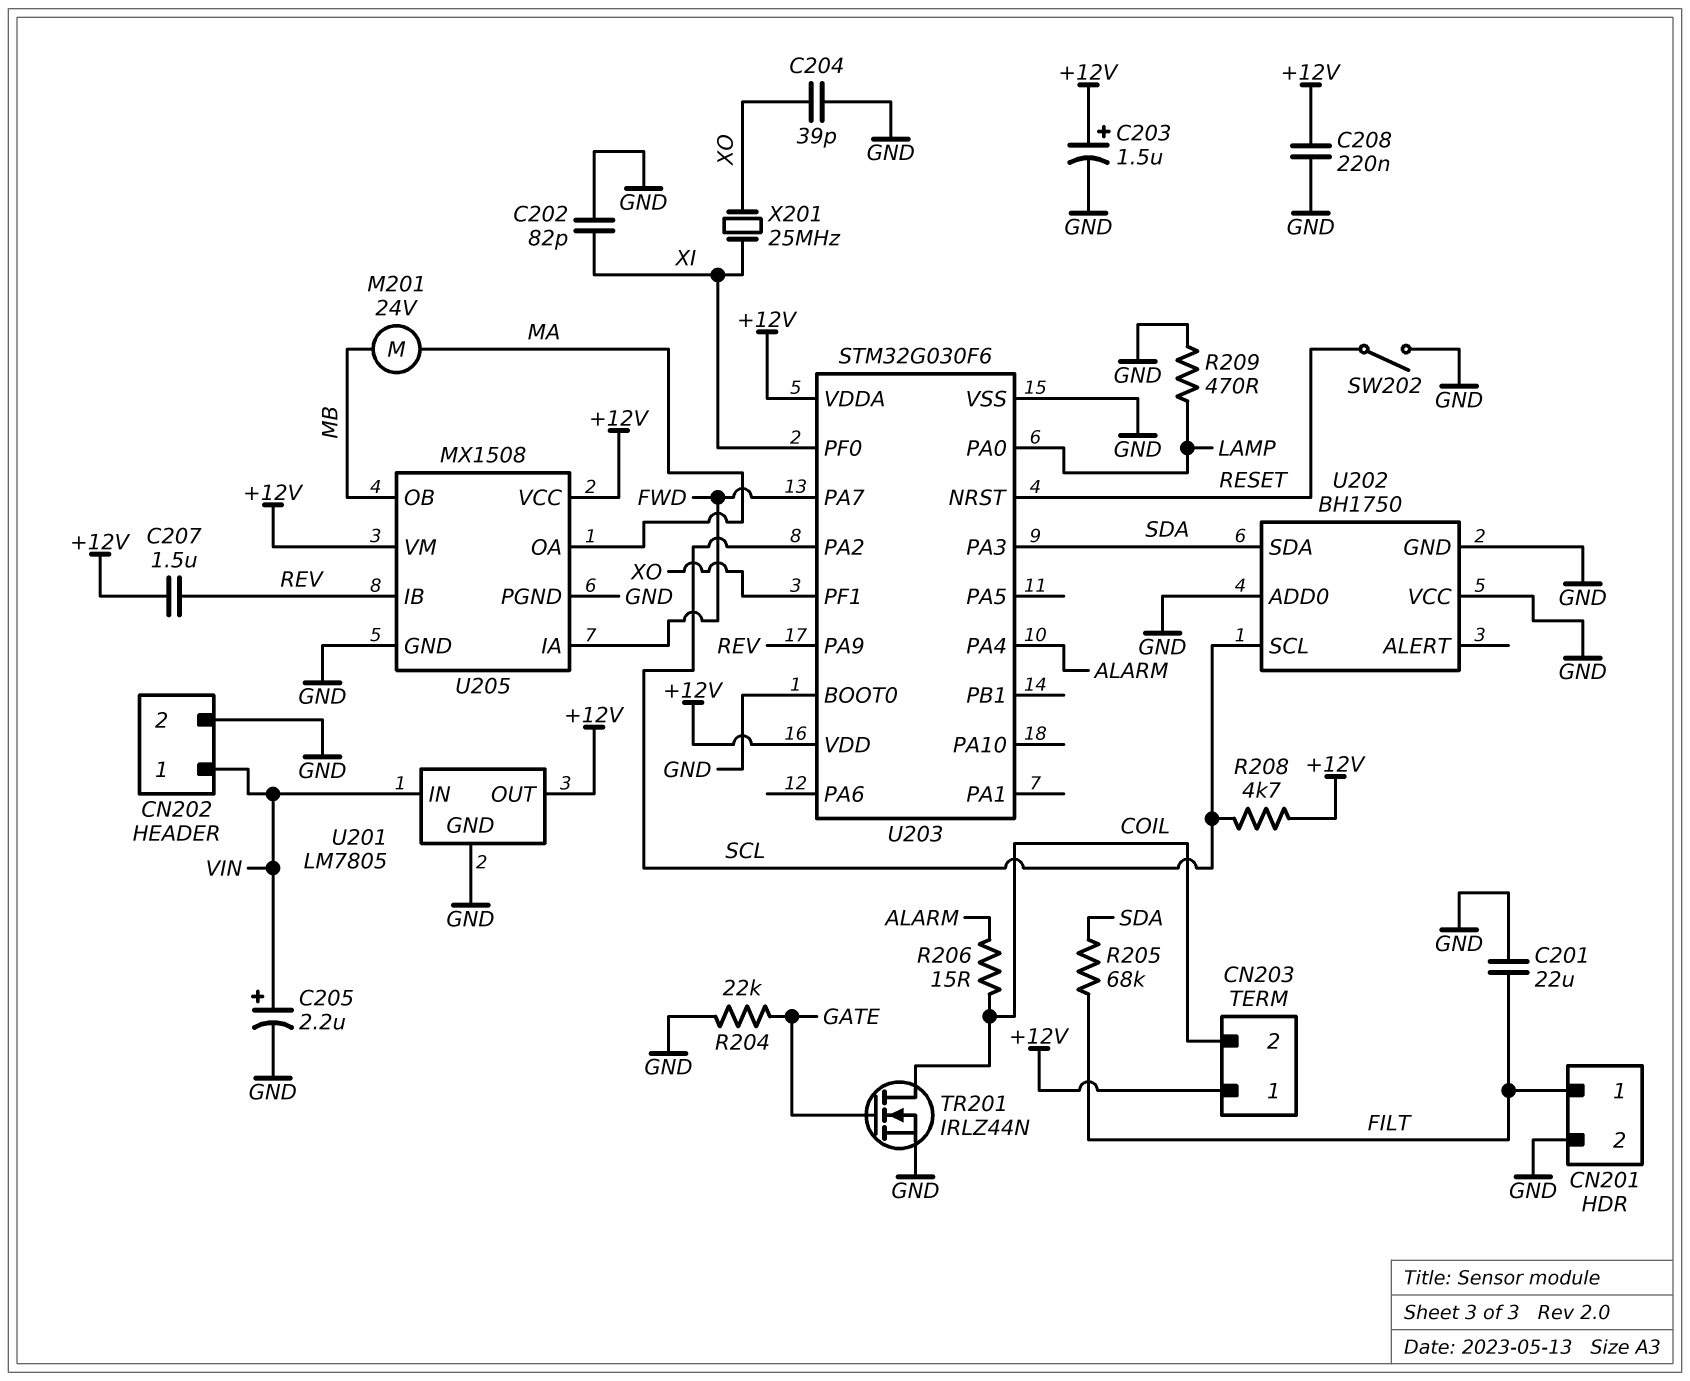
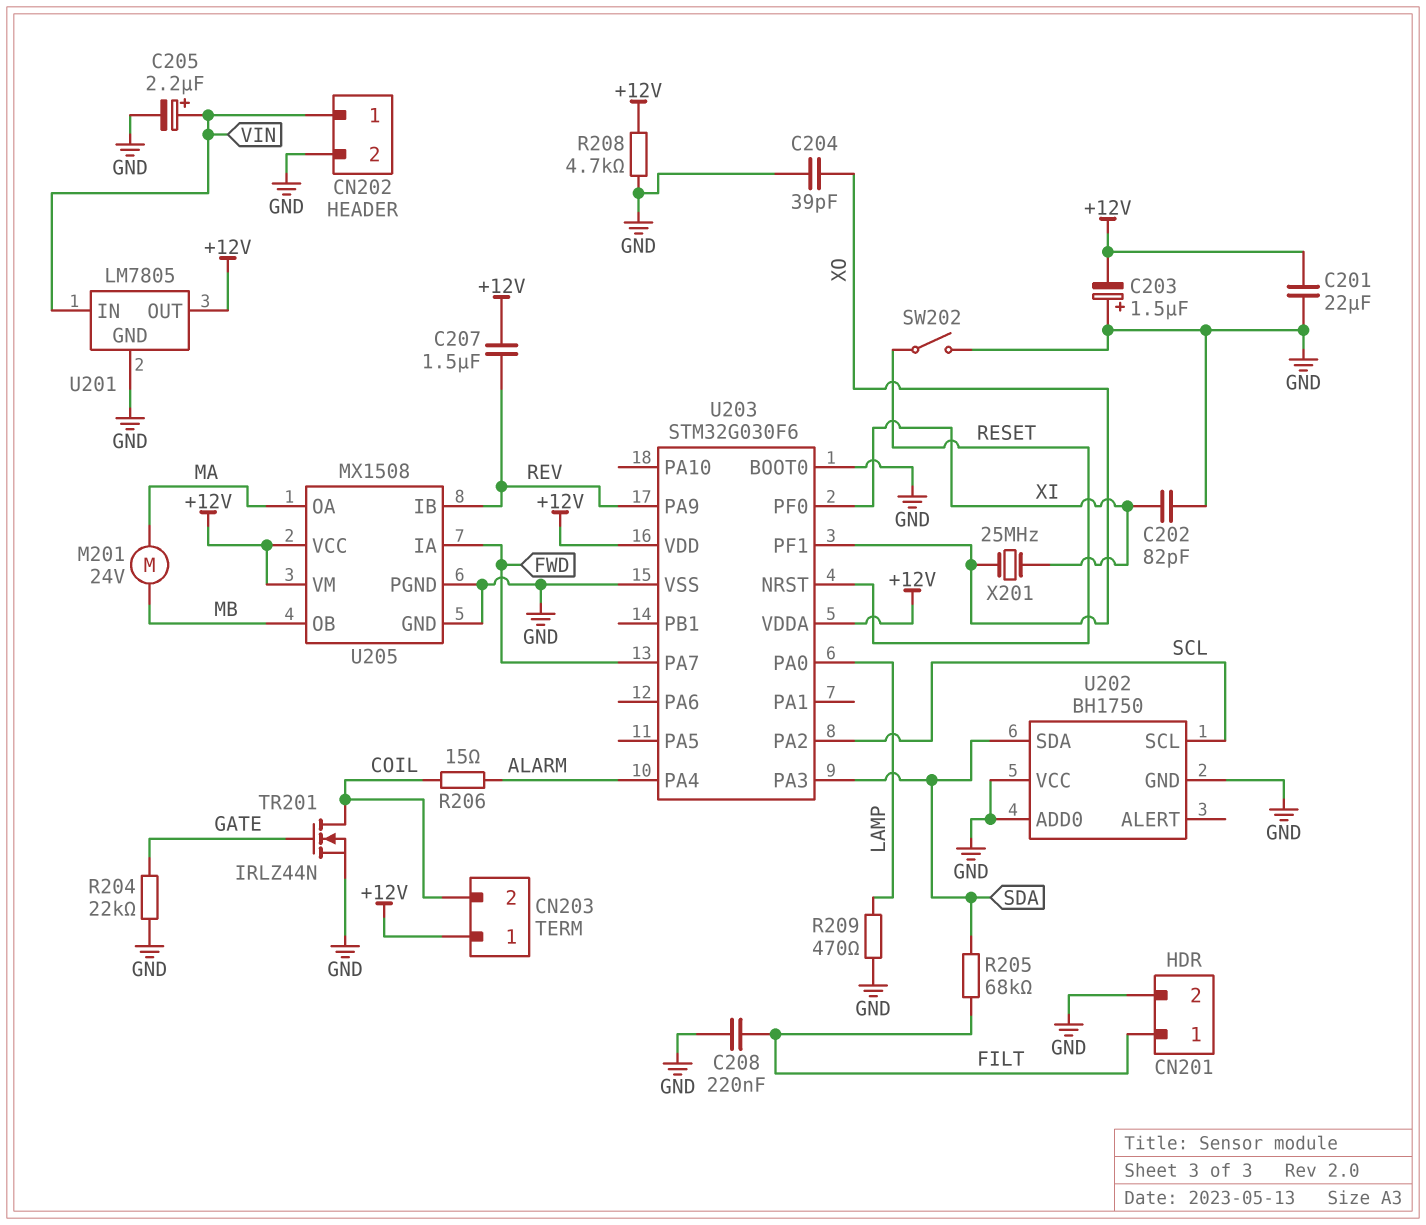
C201: 22uF (FILT, GND) -> 22uF (+12V, GND)
C203: 1.5uF (plus +12V, minus GND) -> 1.5uF (plus GND, minus +12V)
C208: 220nF (+12V, GND) -> 220nF (FILT, GND)
R208: 4.7k (+12V, SCL) -> 4.7k (+12V, GND)

